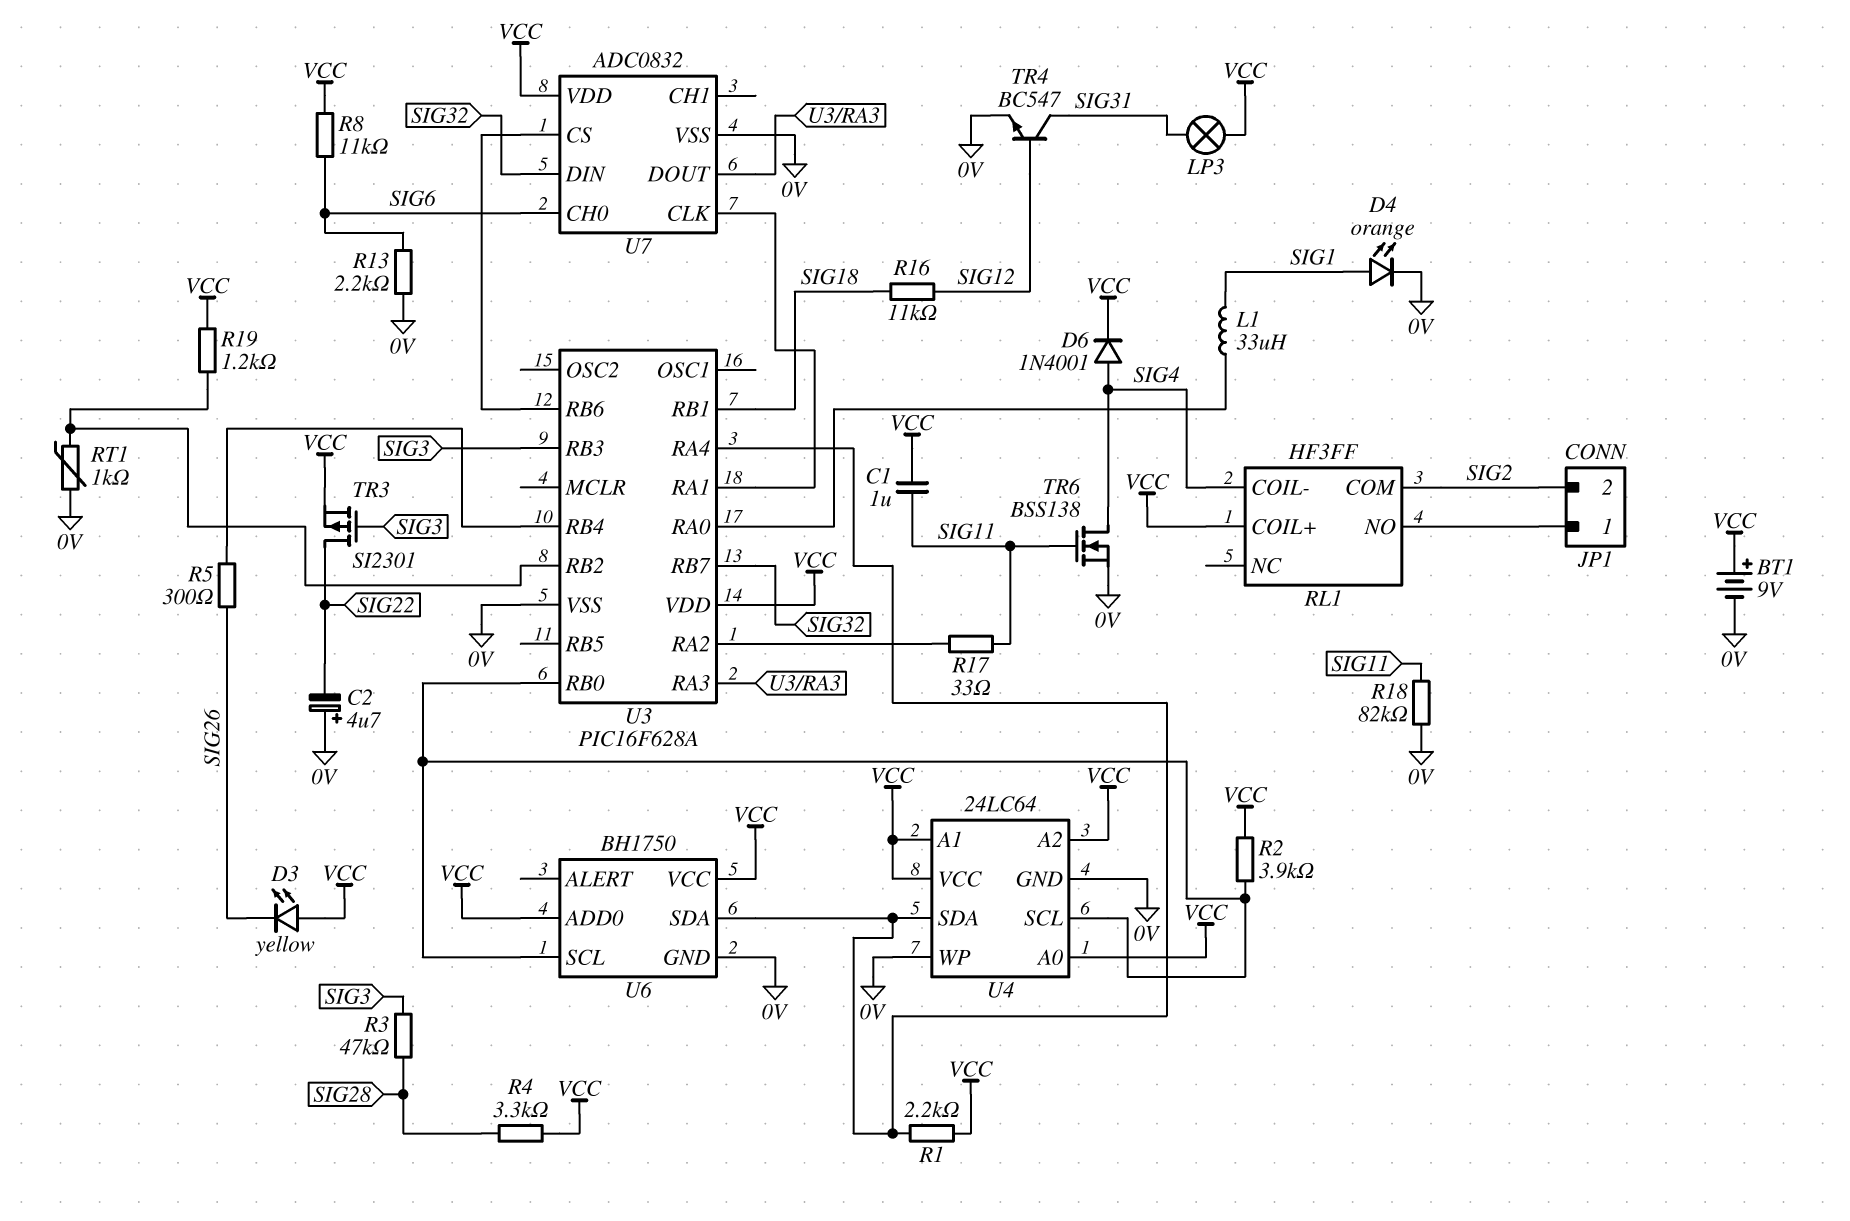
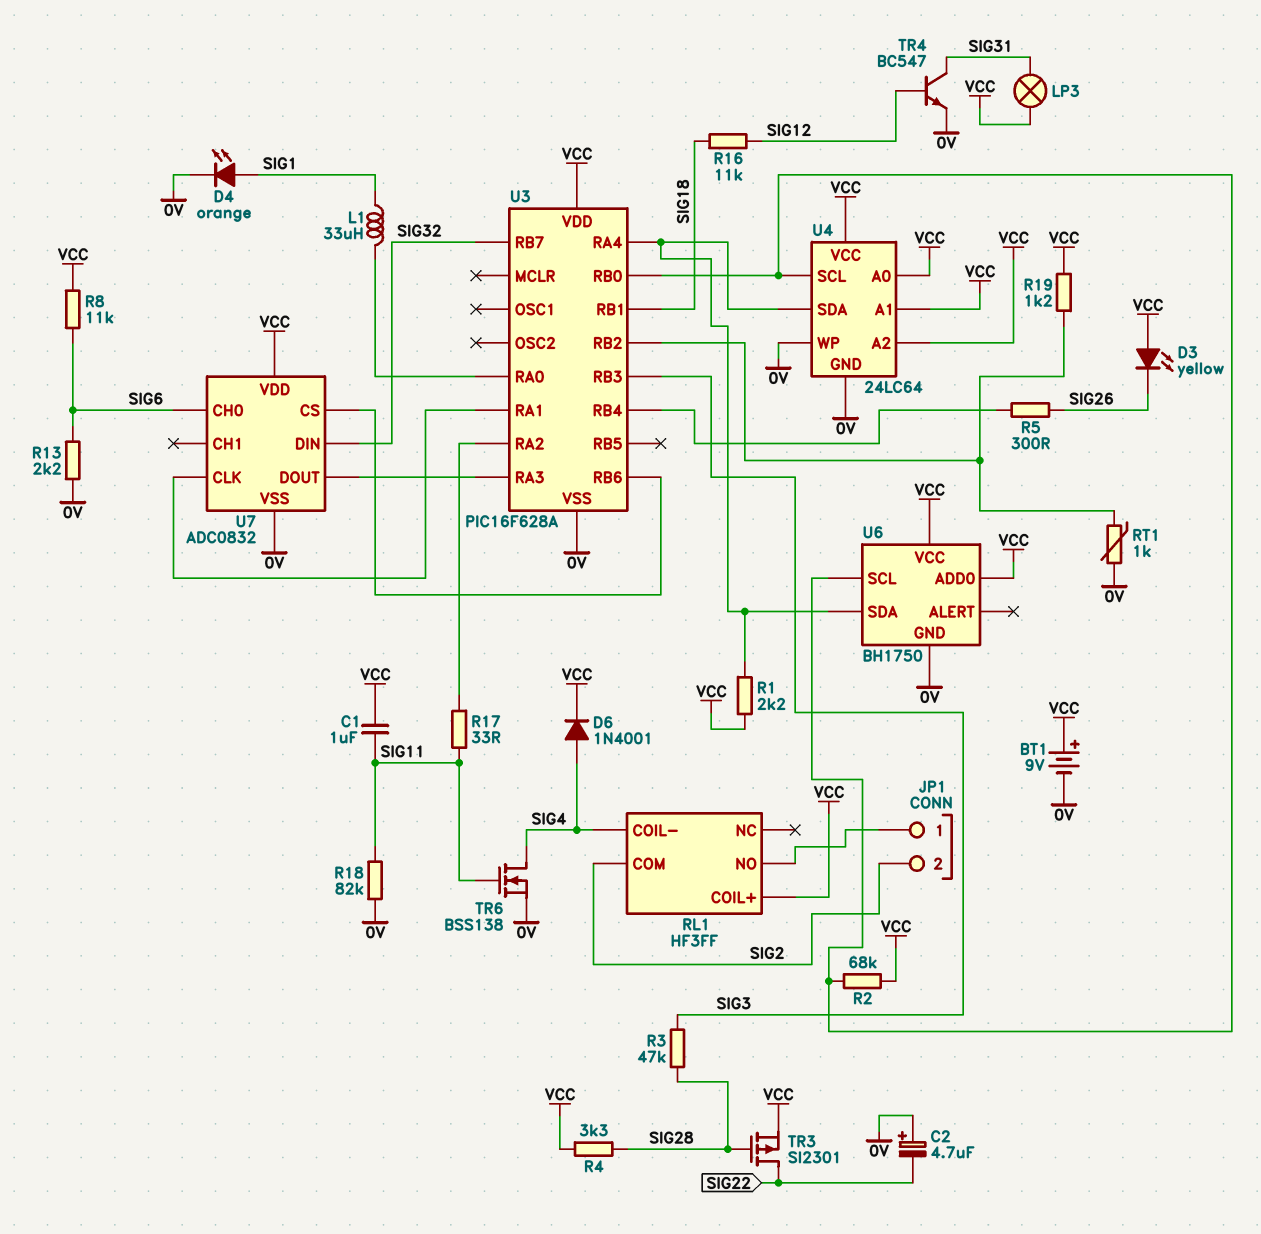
R2: 3.9k (U3/RB0, VCC) -> 68k (U3/RB0, VCC)
TR3: PMOS SI2301 (G SIG3, D SIG22, S VCC) -> PMOS SI2301 (G SIG28, D SIG22, S VCC)

